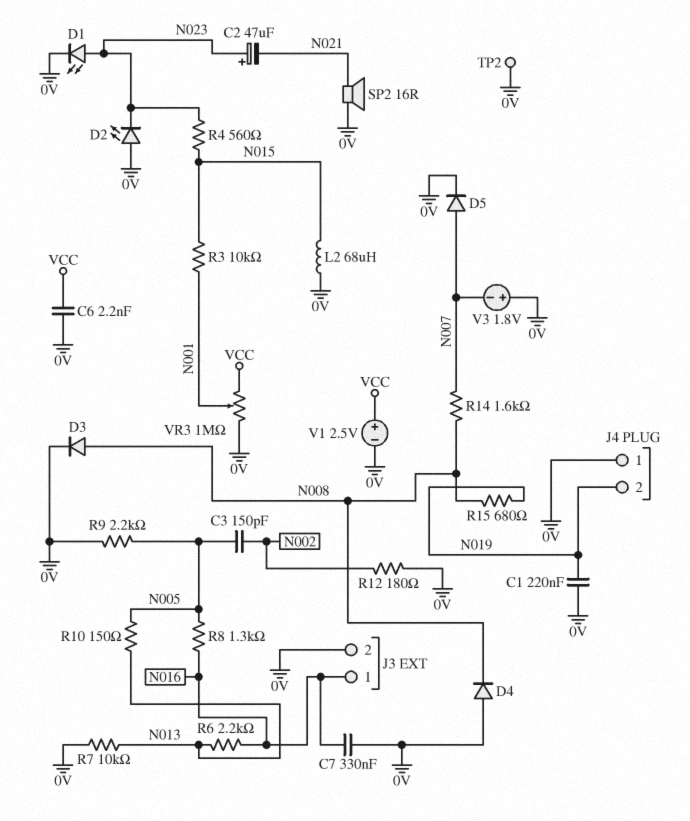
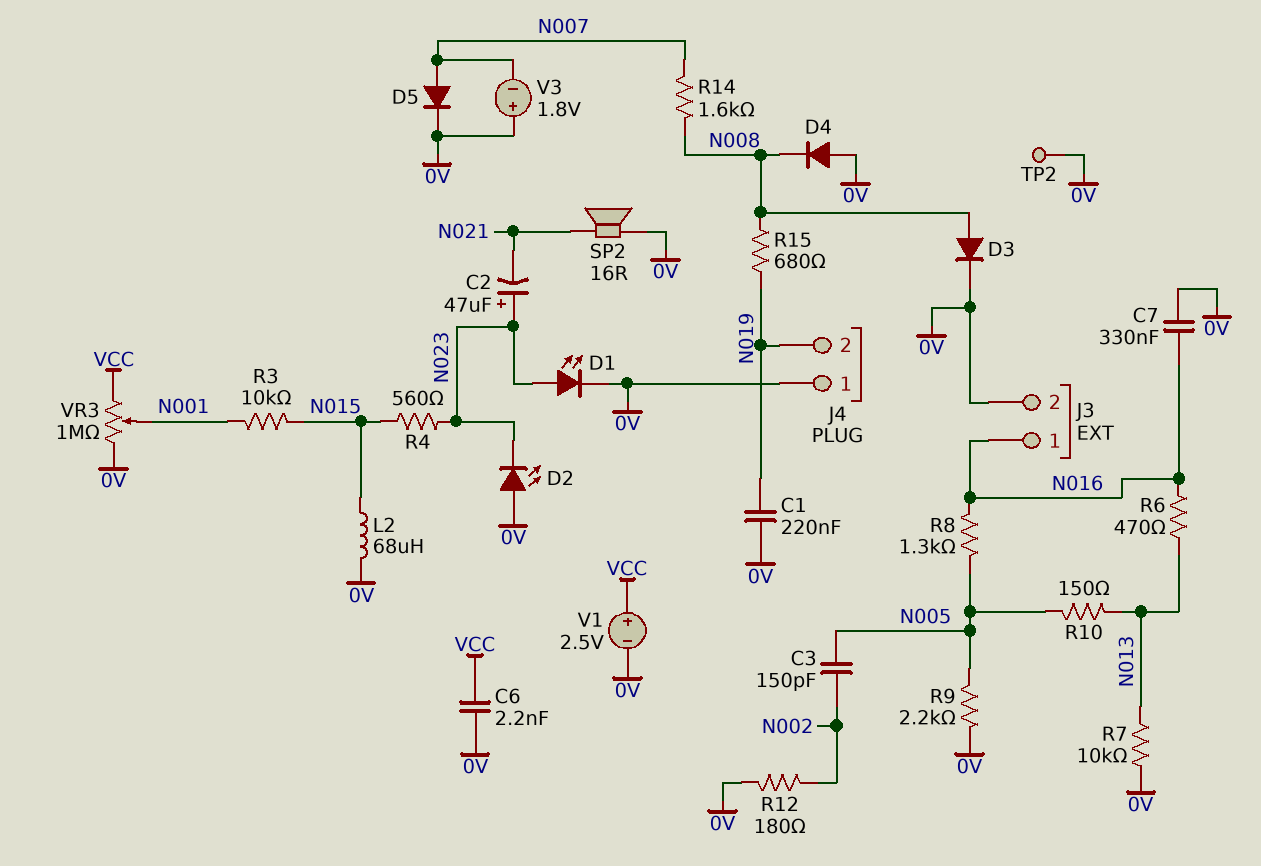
R6: 2.2k (N013, N016) -> 470 (N013, N016)

